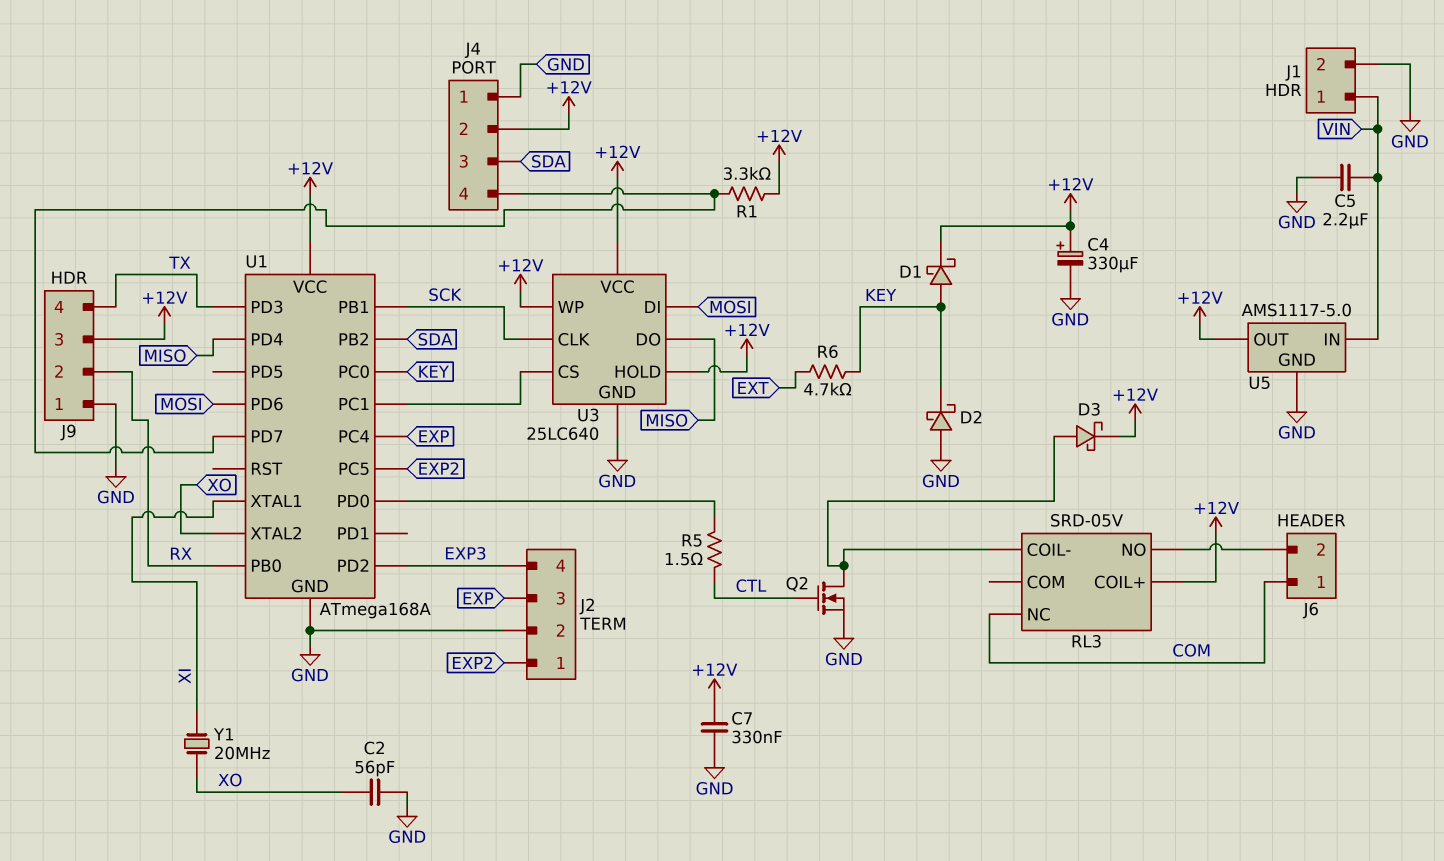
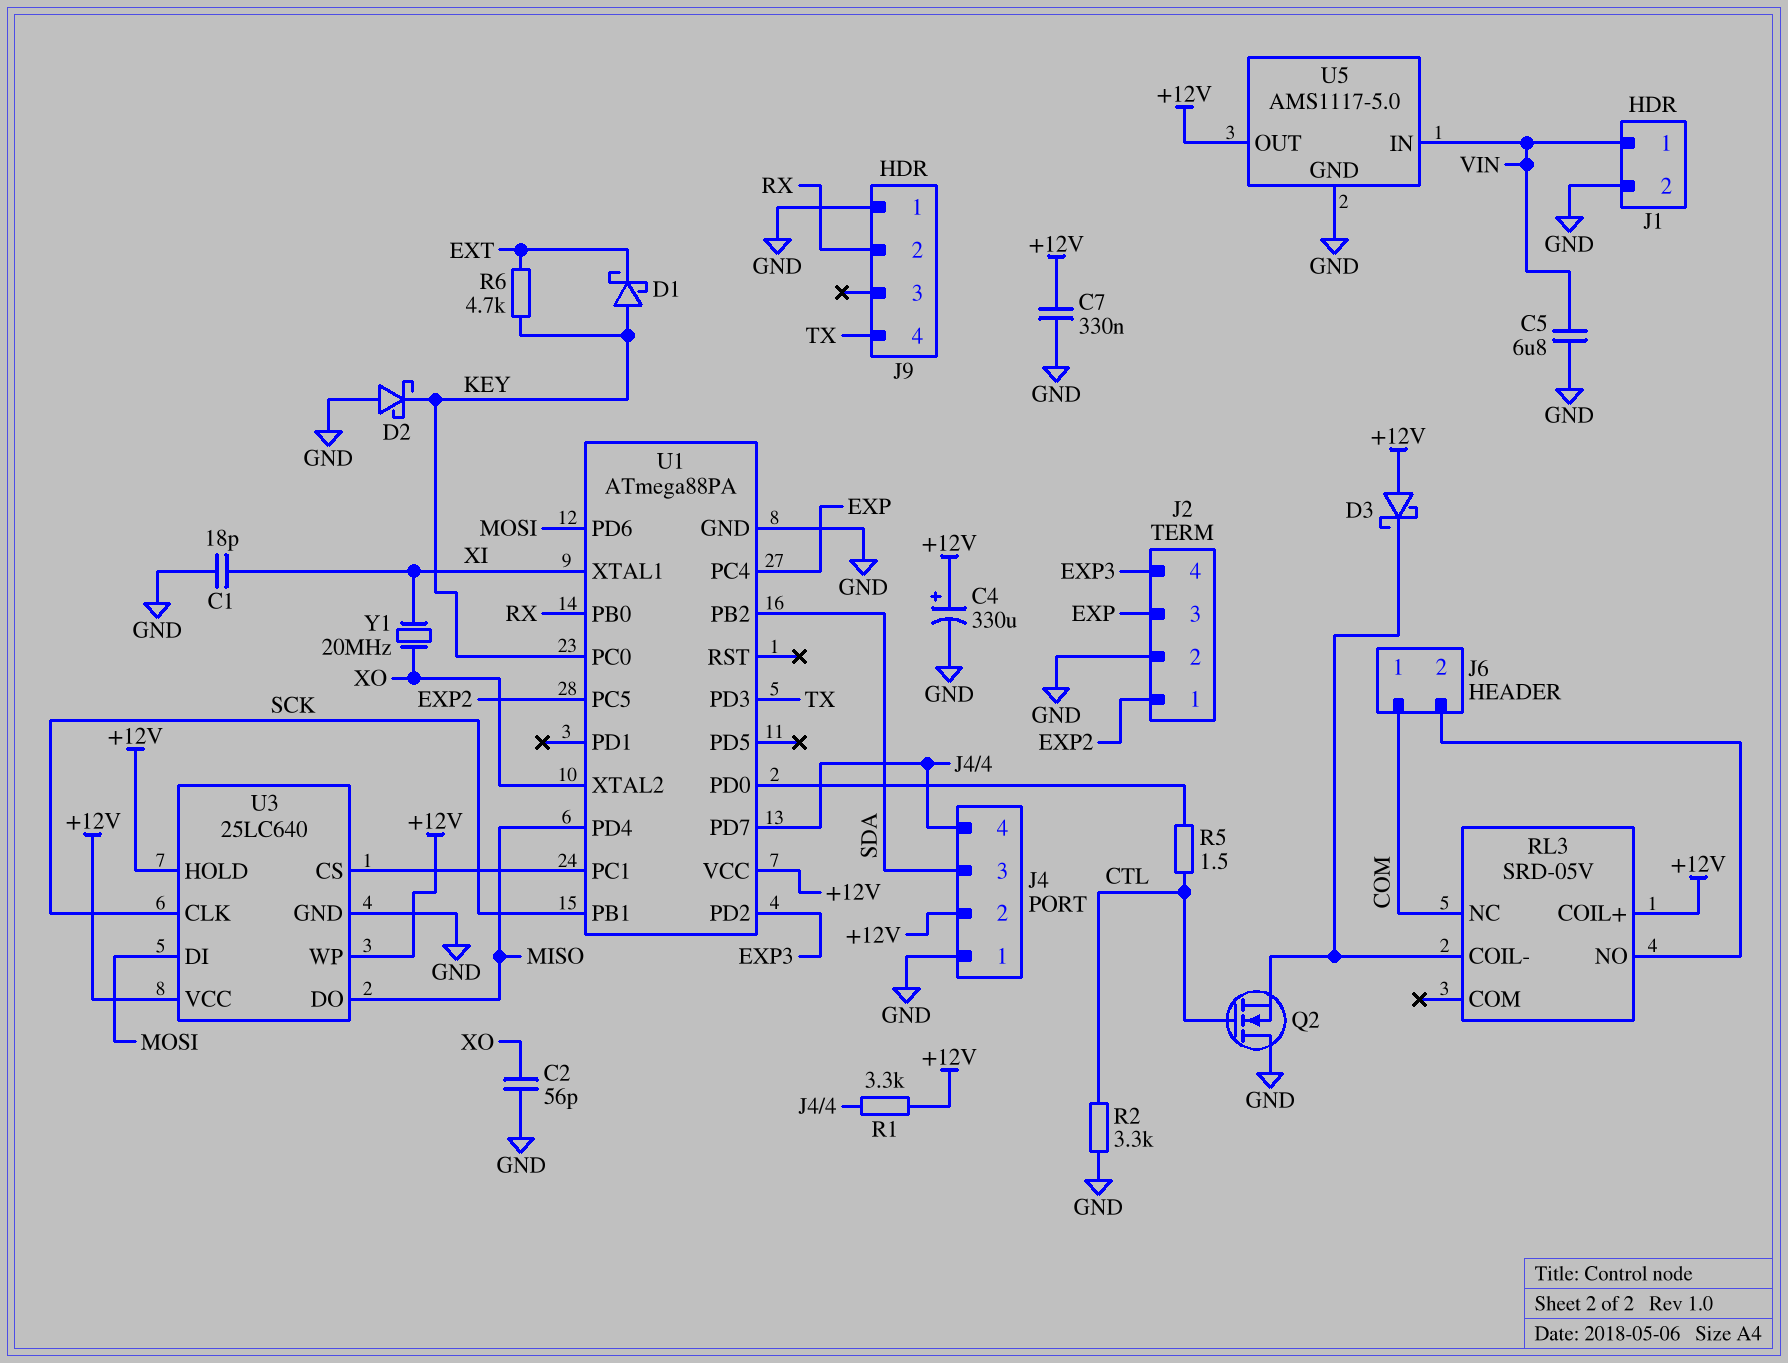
C1: none -> 18pF (GND, XI)
C5: 2.2uF (GND, VIN) -> 6.8uF (GND, VIN)
D1: schottky (A KEY, K +12V) -> schottky (A KEY, K EXT)
D3: schottky (A RL3/COIL-, K +12V) -> schottky (A +12V, K RL3/COIL-)
J9 pin 3: +12V -> none
Q2: NMOS (G CTL, D RL3/COIL-, S GND) -> NMOS (G CTL, D GND, S RL3/COIL-)
R2: none -> 3.3k (CTL, GND)
U1: ATmega168A -> ATmega88PA

